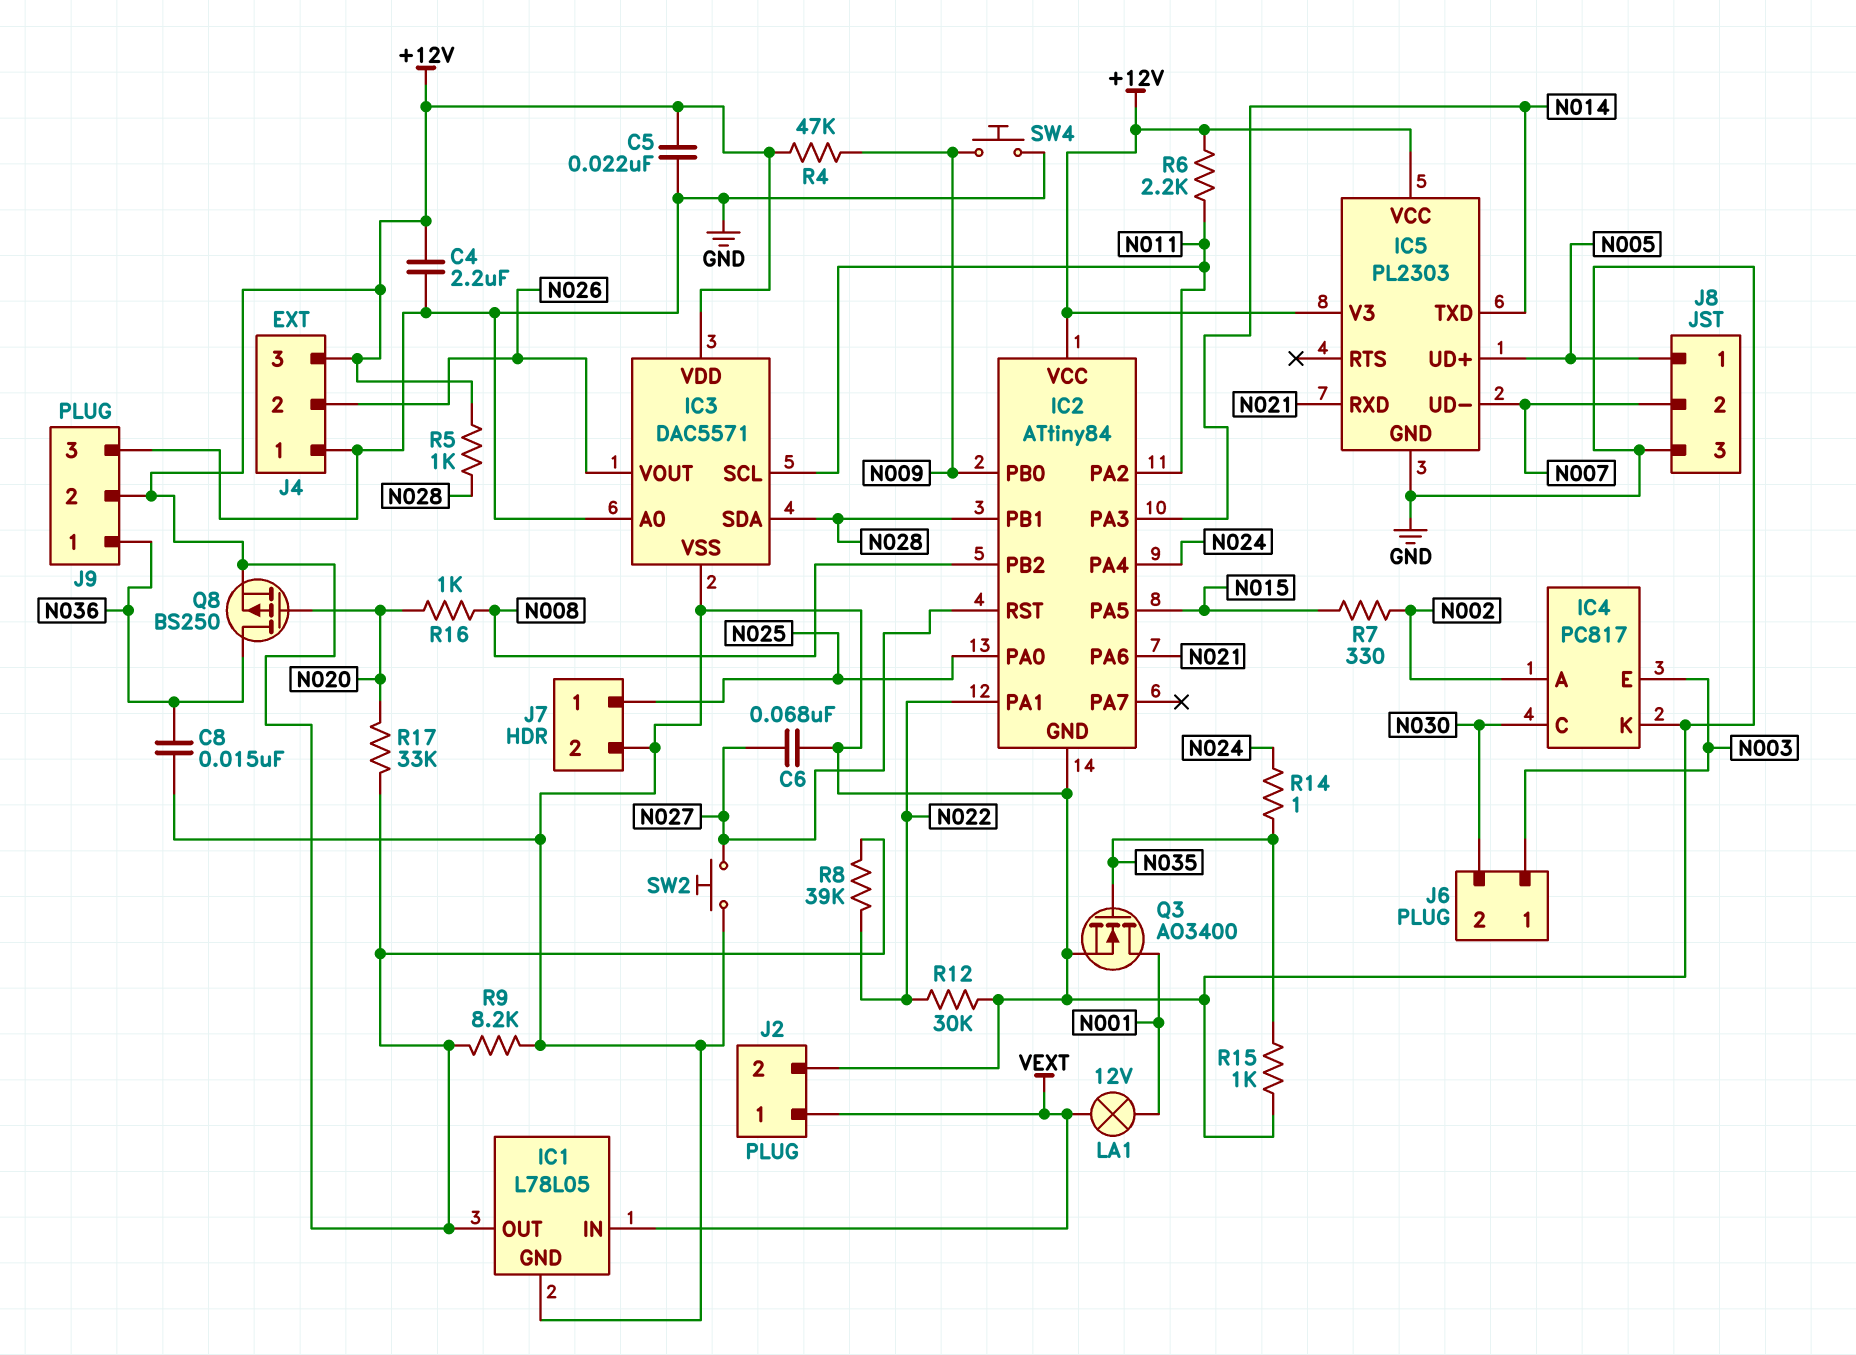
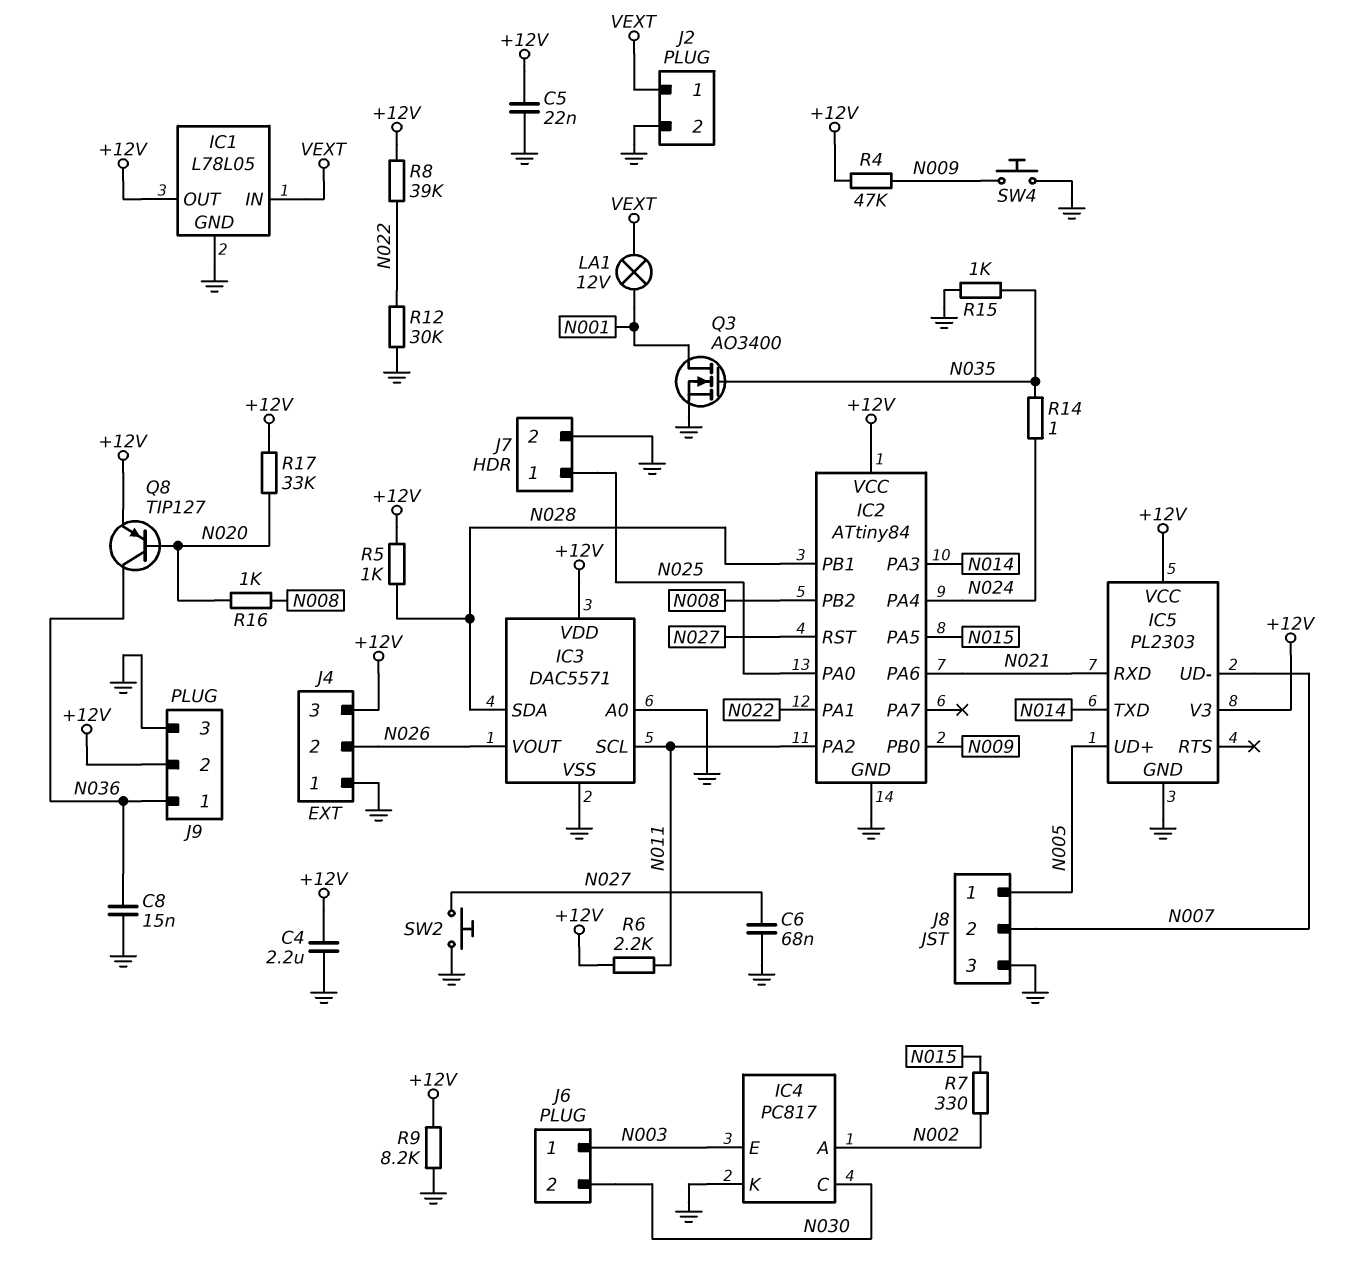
Q8: PMOS BS250 (G N020, D N036, S +12V) -> PNP TIP127 (B N020, C N036, E +12V)

